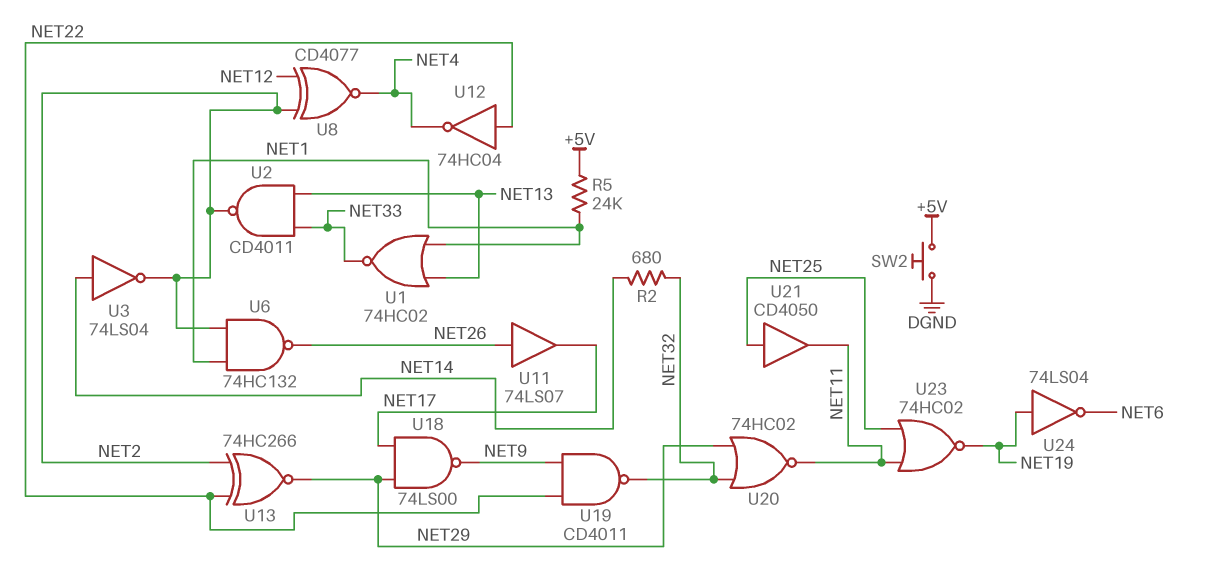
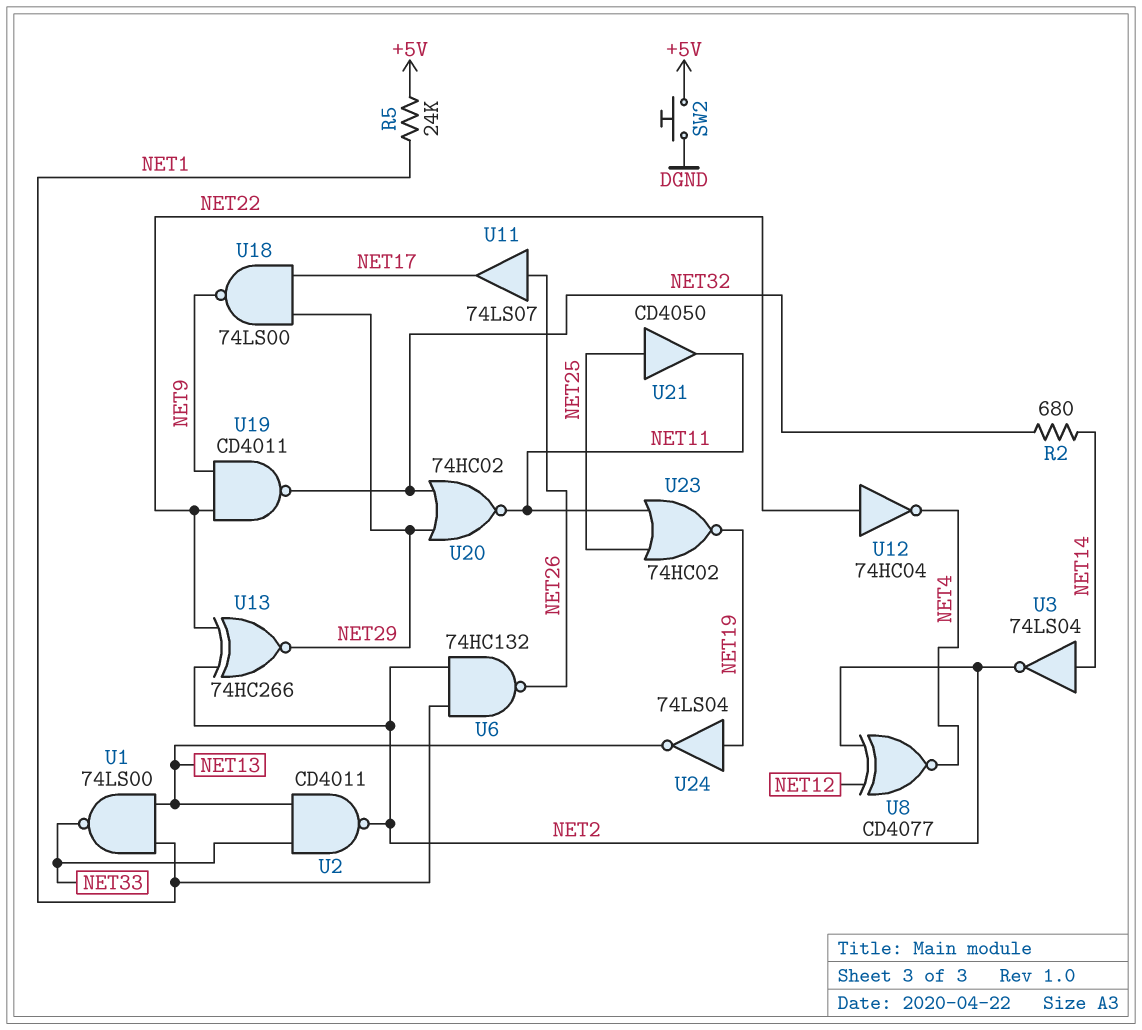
U1: NOR 74HC02 (in NET1, in NET13, out NET33) -> NAND 74LS00 (in NET1, in NET13, out NET33)
U24: NOT 74LS04 (in NET19, out NET6) -> NOT 74LS04 (in NET19, out NET13)

